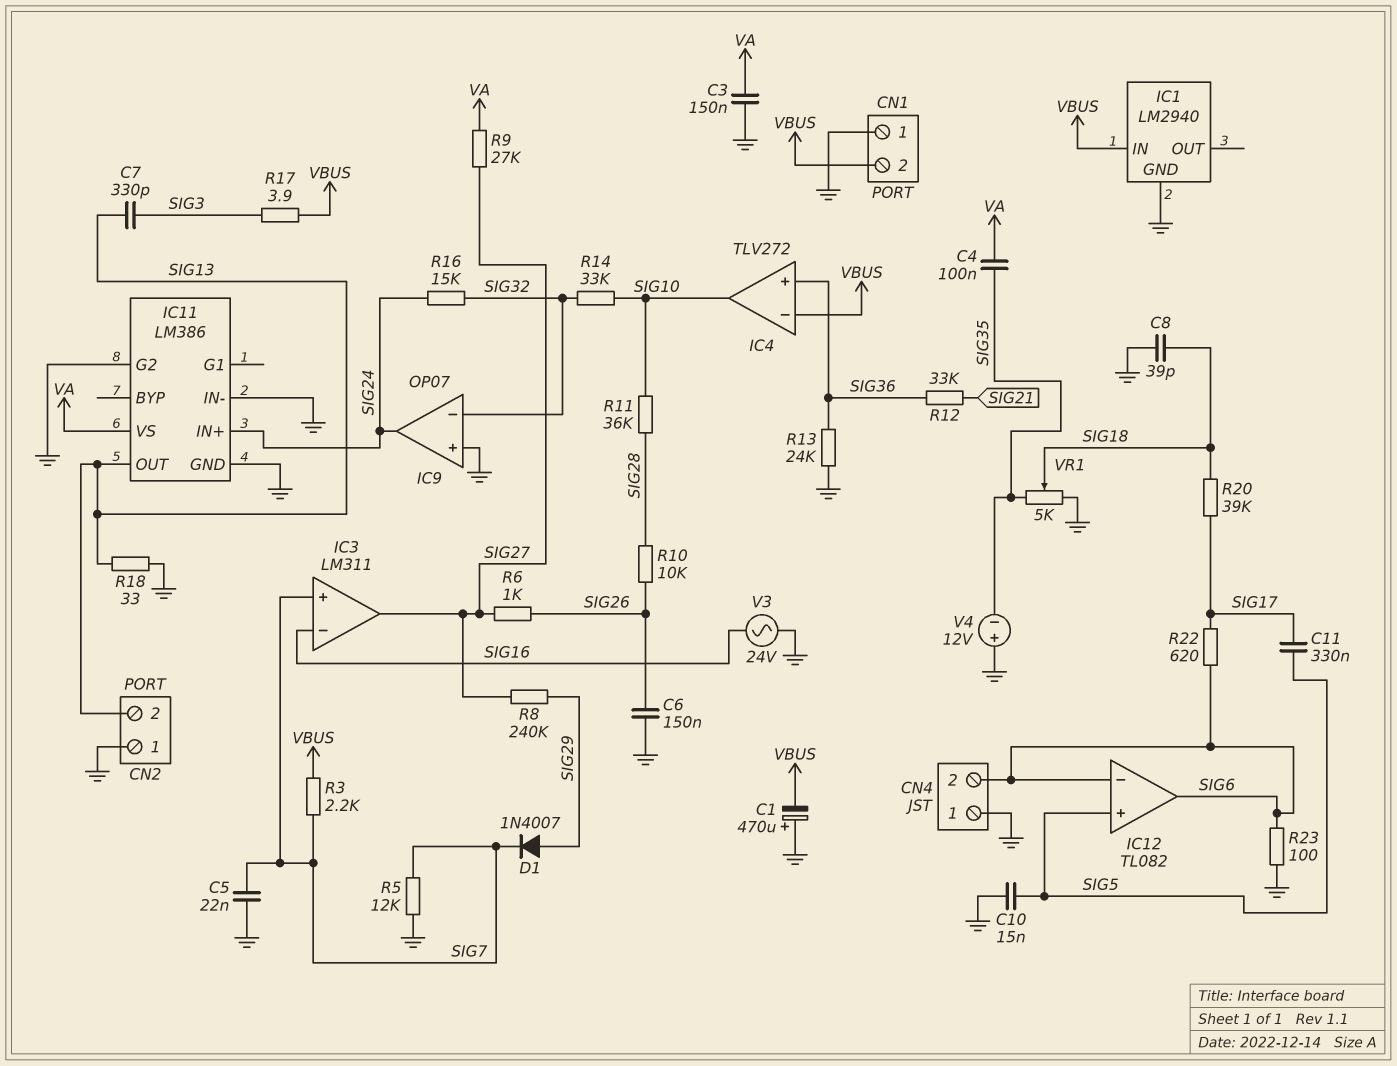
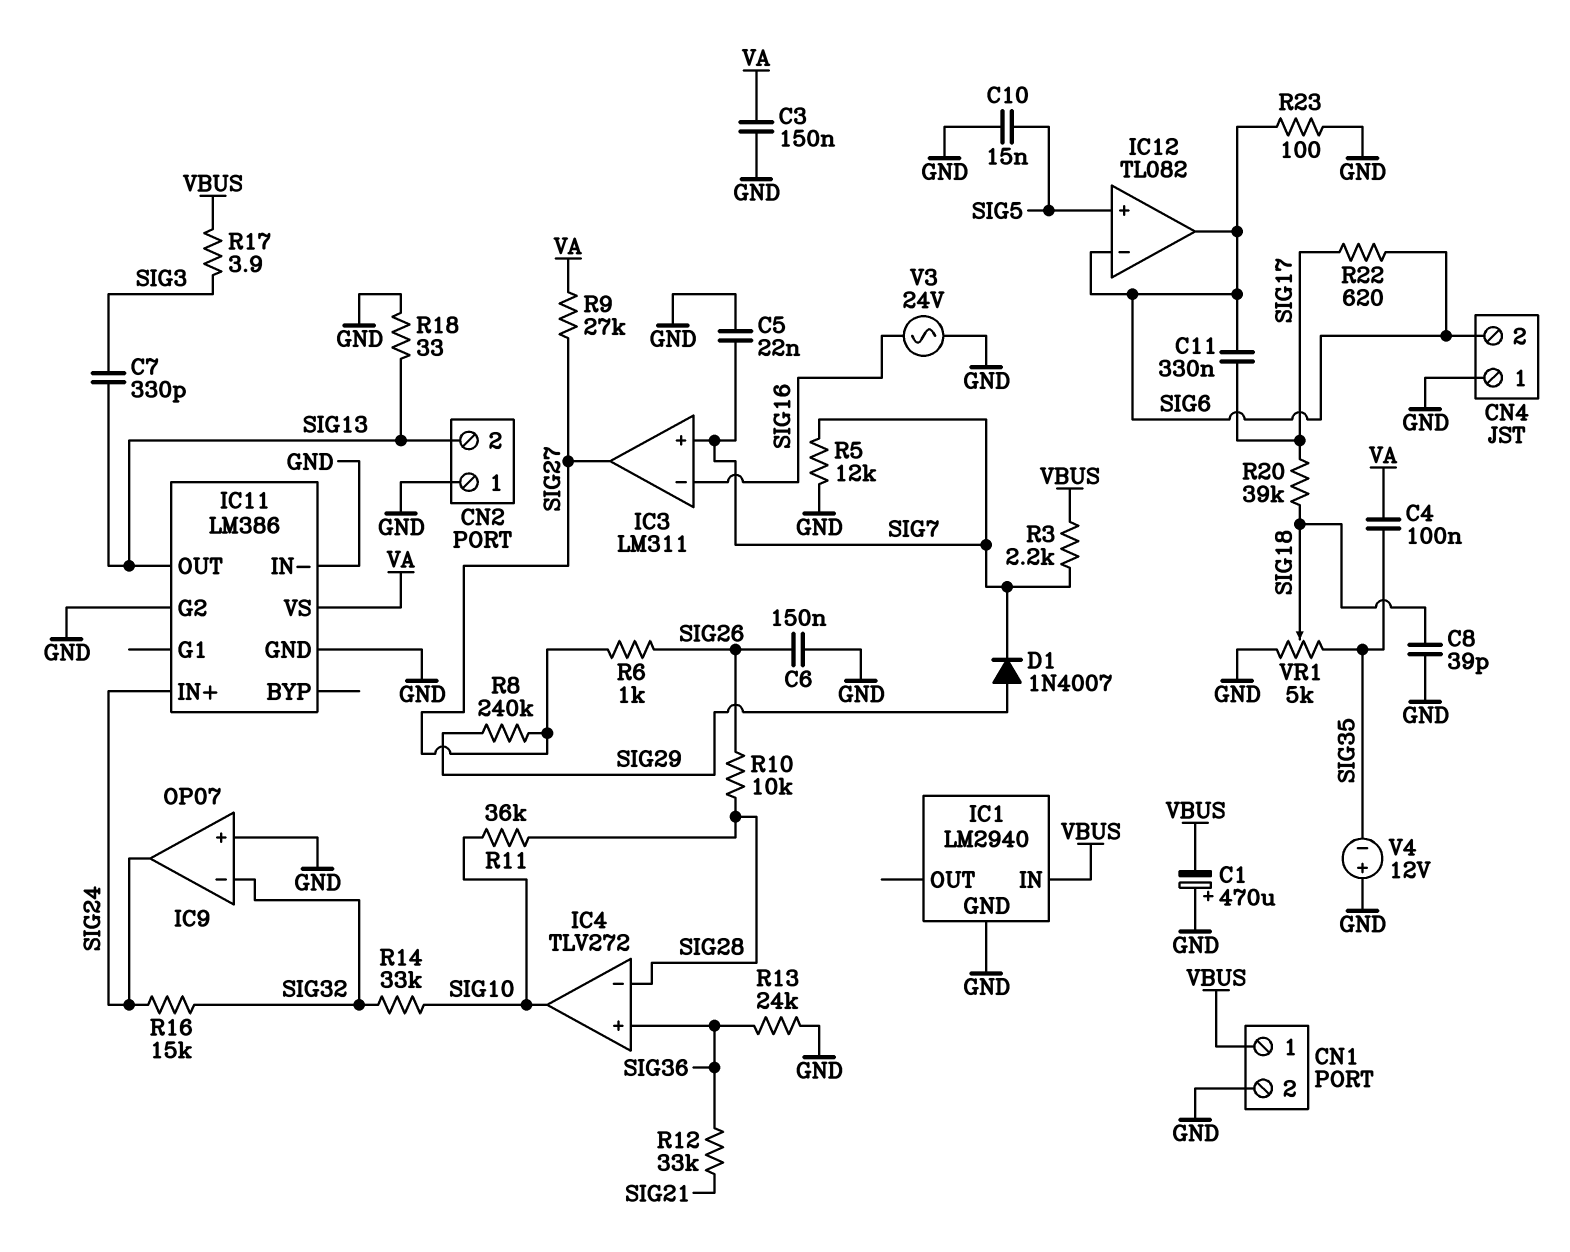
C11: 330nF (SIG5, SIG17) -> 330nF (SIG6, SIG17)
CN1 pin 1: GND -> VBUS
CN1 pin 2: VBUS -> GND
IC4 pin in-: VBUS -> SIG28

